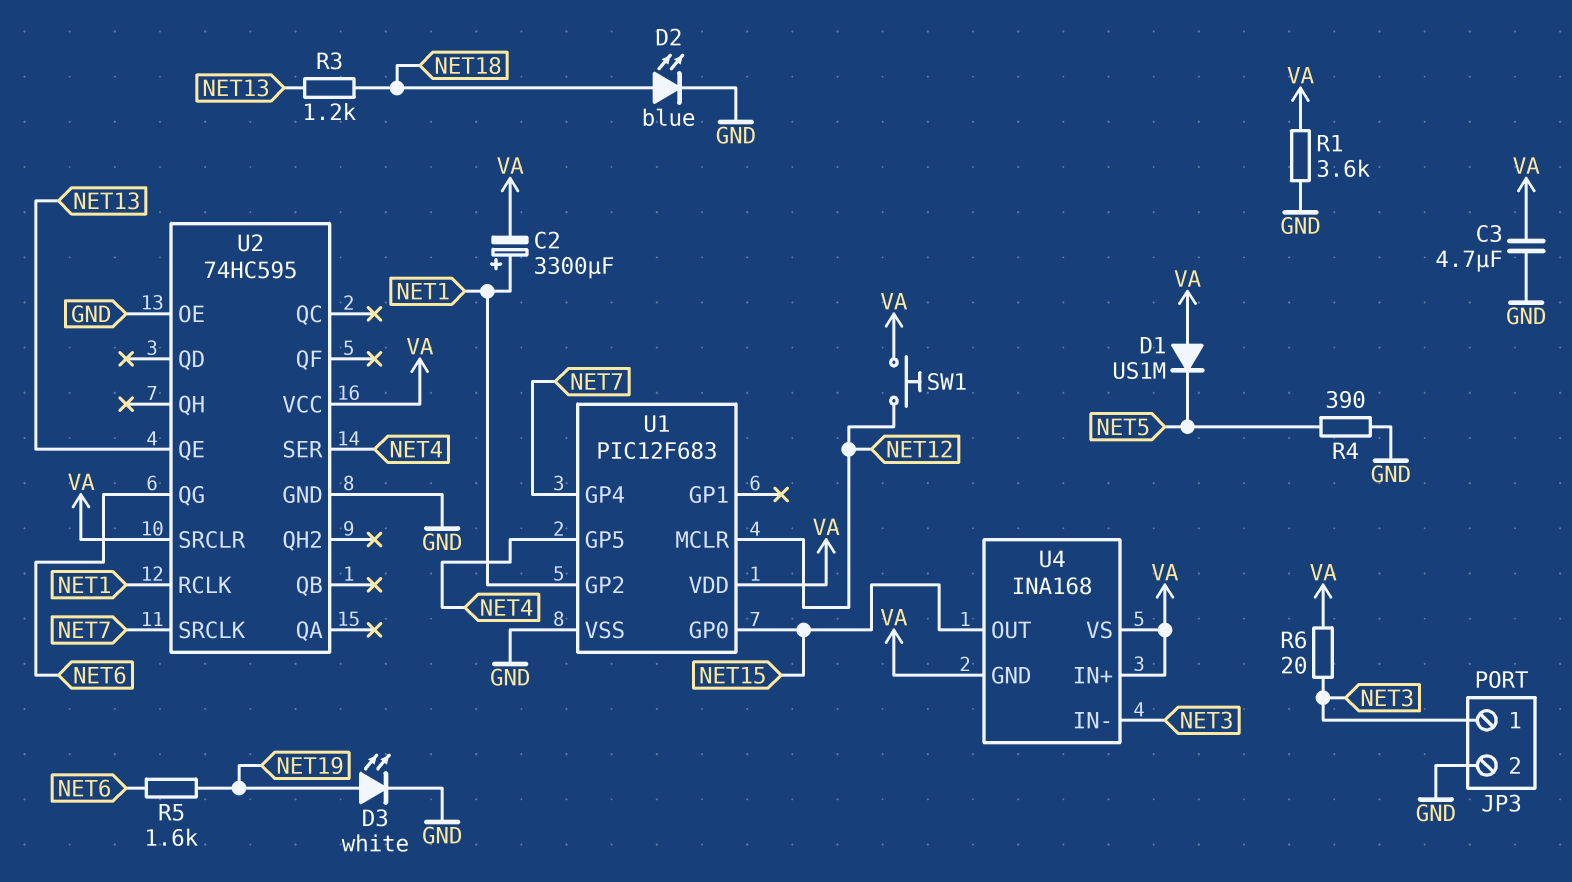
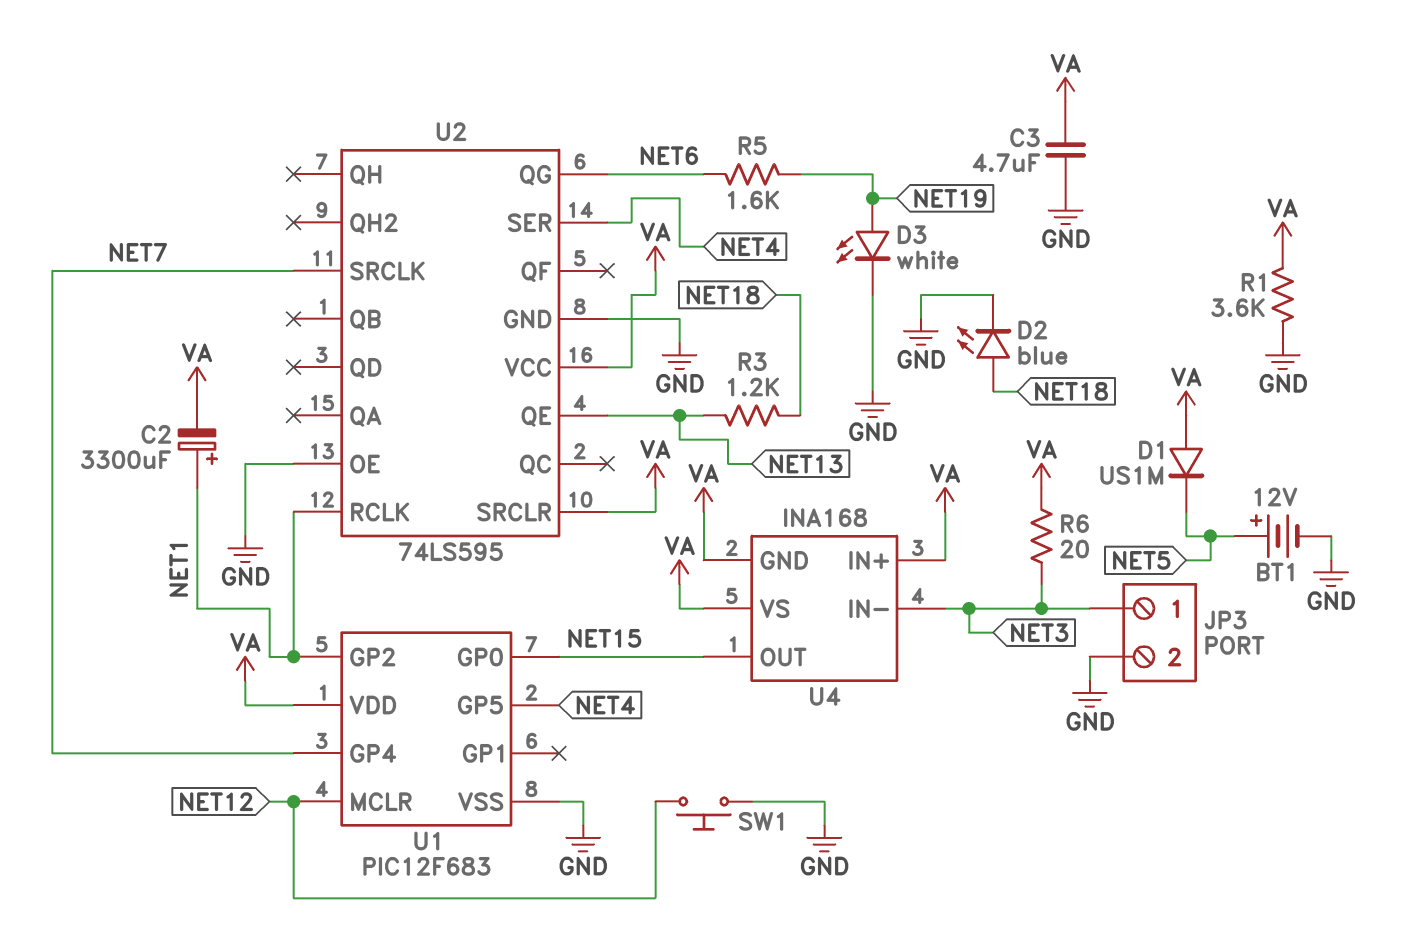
BT1: none -> 12V (plus NET5, minus GND)
R4: 390 (GND, NET5) -> none
SW1: button (NET12, VA) -> button (GND, NET12)
U2: 74HC595 -> 74LS595

